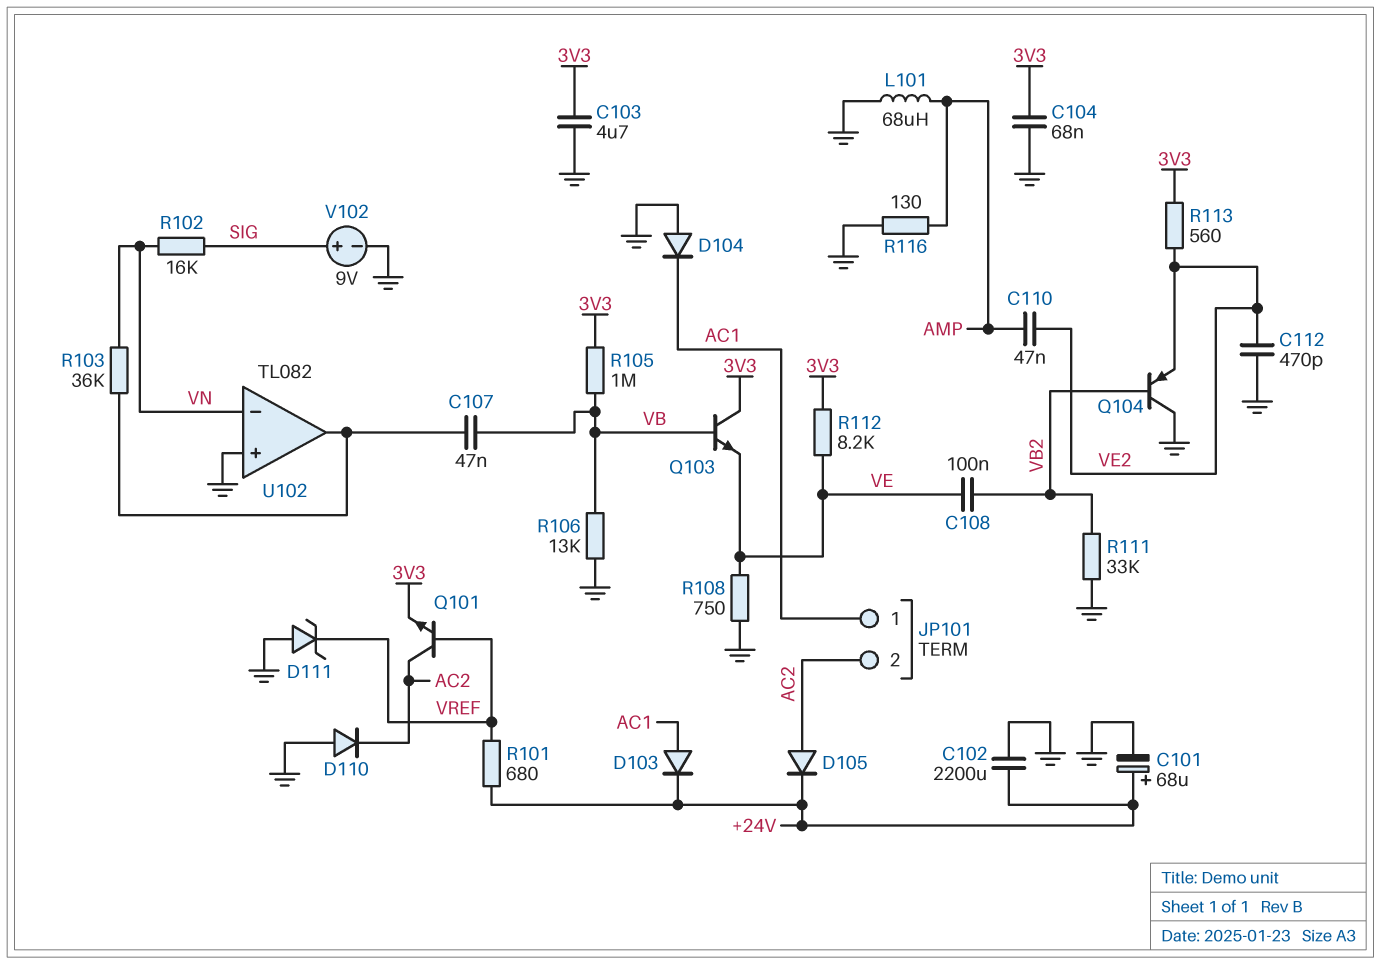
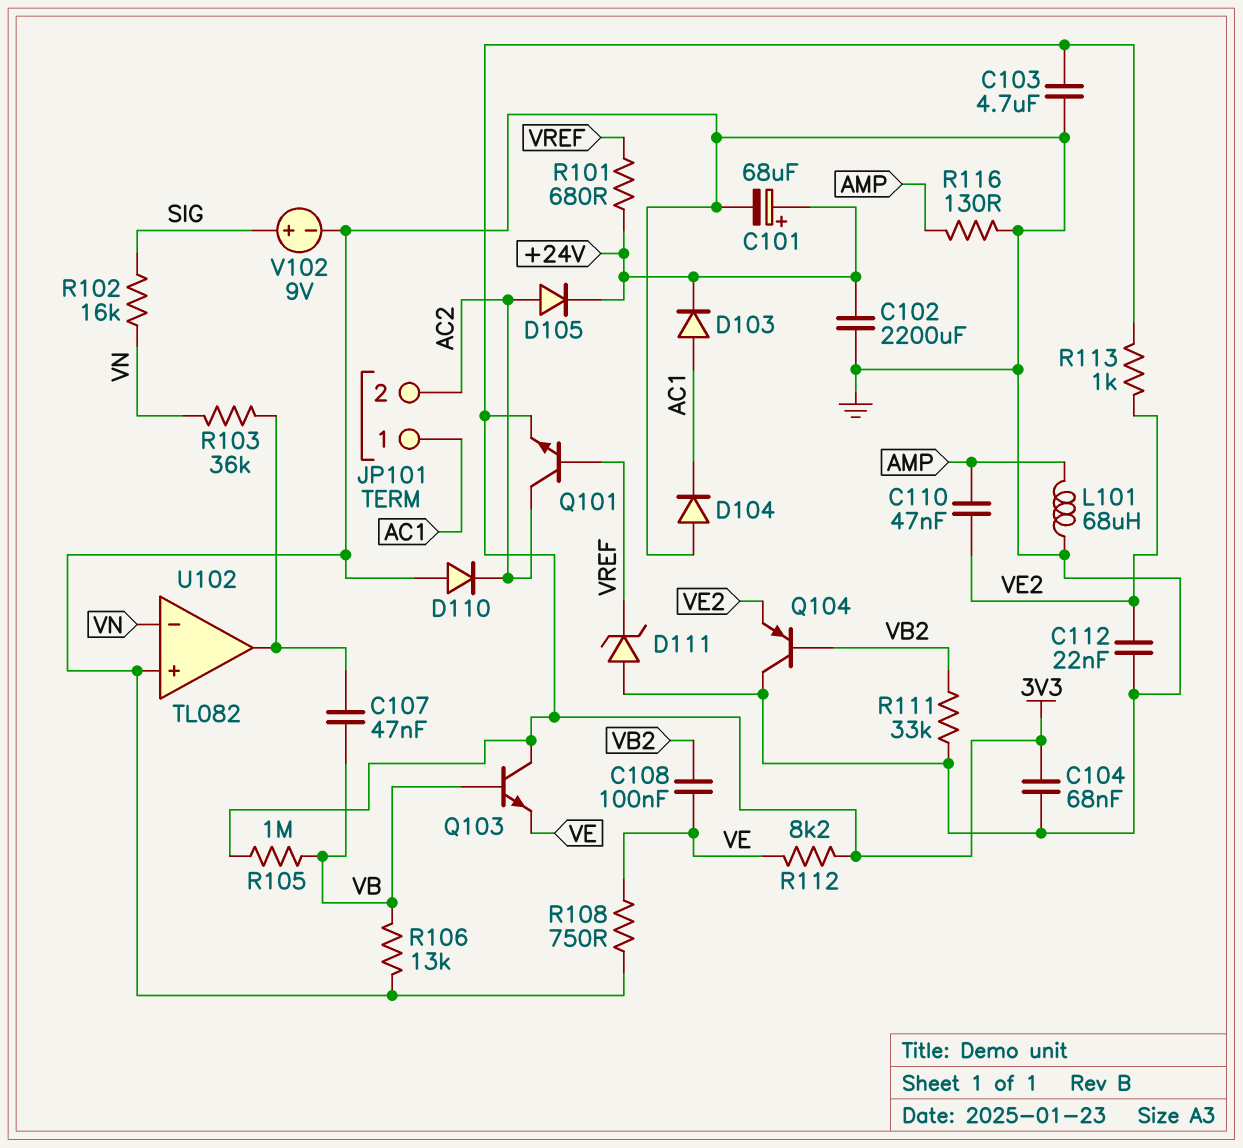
C112: 470pF (GND, VE2) -> 22nF (GND, VE2)
R113: 560 (3V3, VE2) -> 1k (3V3, VE2)

